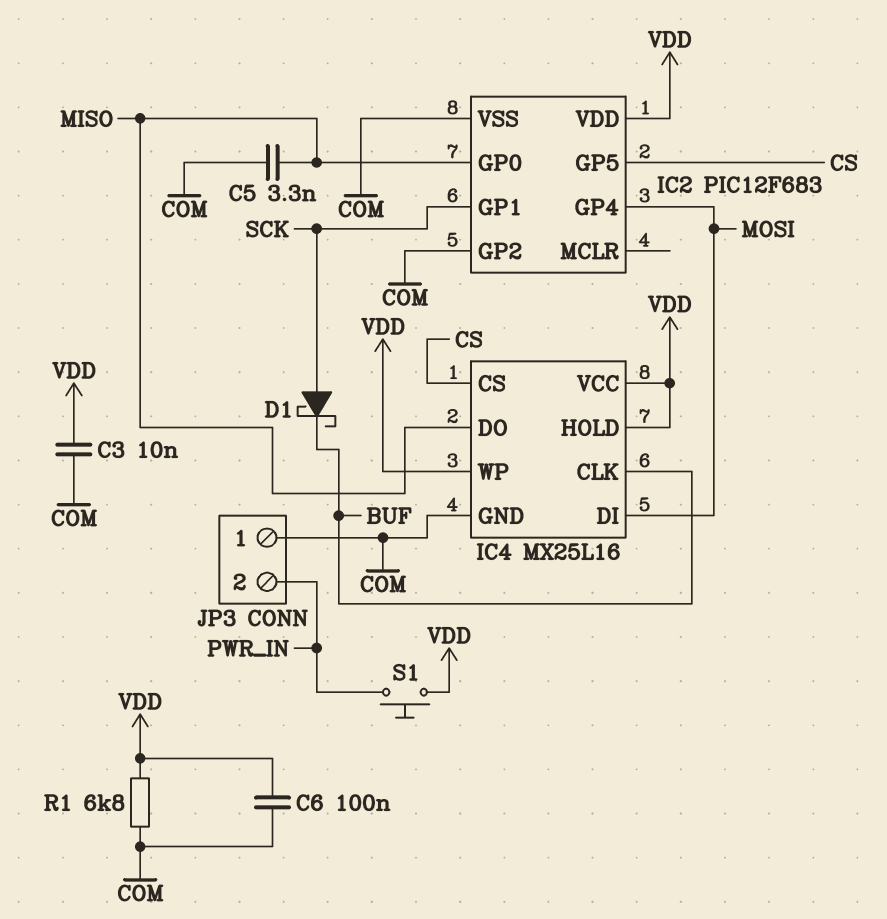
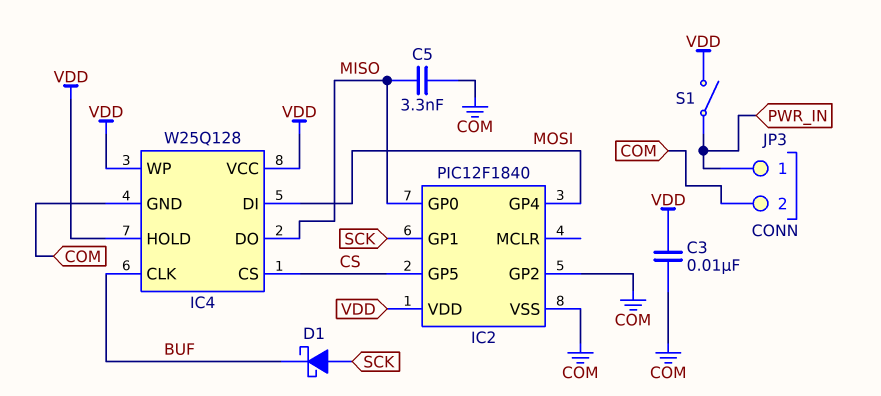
C6: 100nF (COM, VDD) -> none
IC2: PIC12F683 -> PIC12F1840
IC4: MX25L16 -> W25Q128
JP3 pin 1: COM -> PWR_IN
JP3 pin 2: PWR_IN -> COM
R1: 6.8k (COM, VDD) -> none
S1: button (PWR_IN, VDD) -> switch (PWR_IN, VDD)

